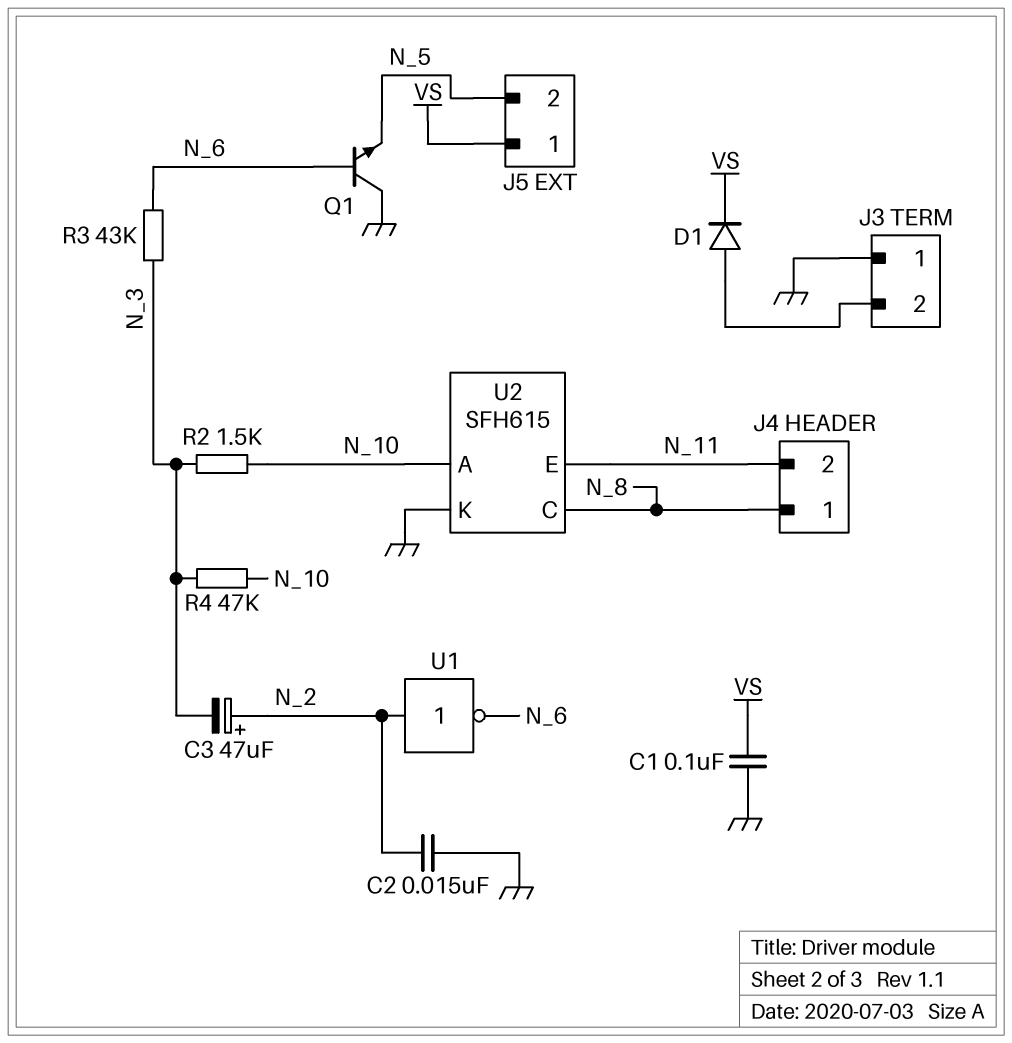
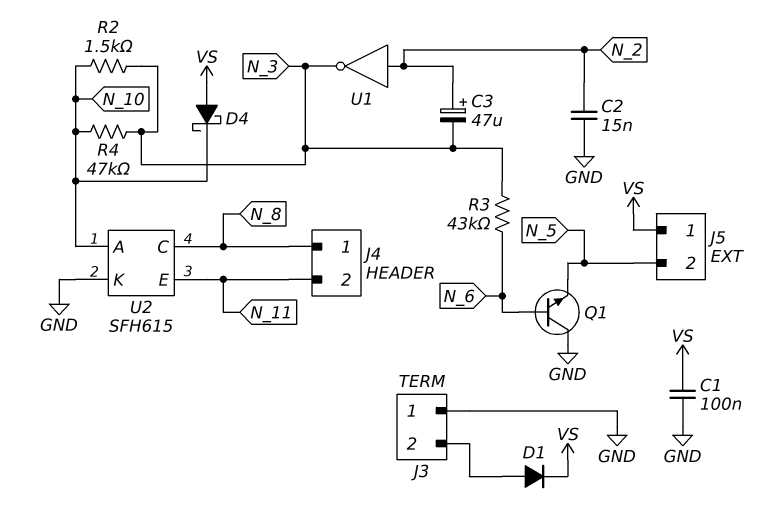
D4: none -> schottky (A VS, K N_10)
U1: NOT (in N_2, out N_6) -> NOT (in N_2, out N_3)

